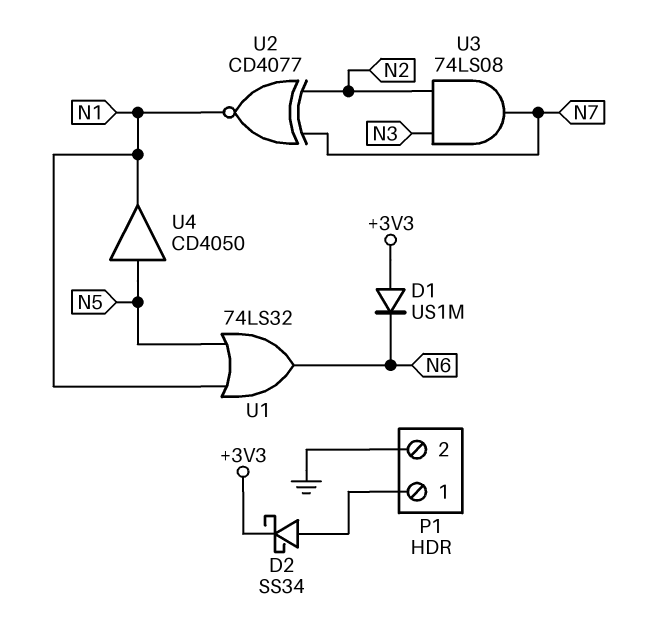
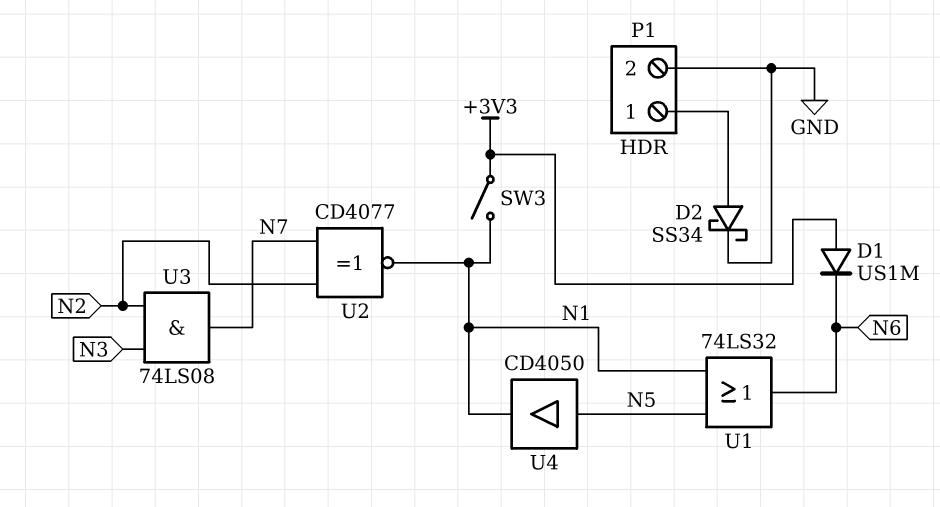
D2: schottky SS34 (A P1/1, K +3V3) -> schottky SS34 (A P1/1, K GND)
SW3: none -> switch (+3V3, N1)

